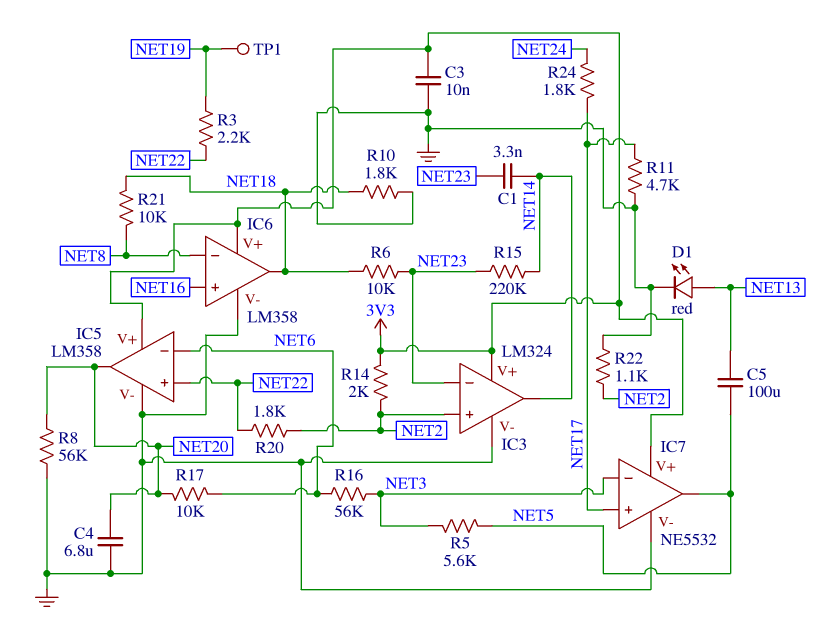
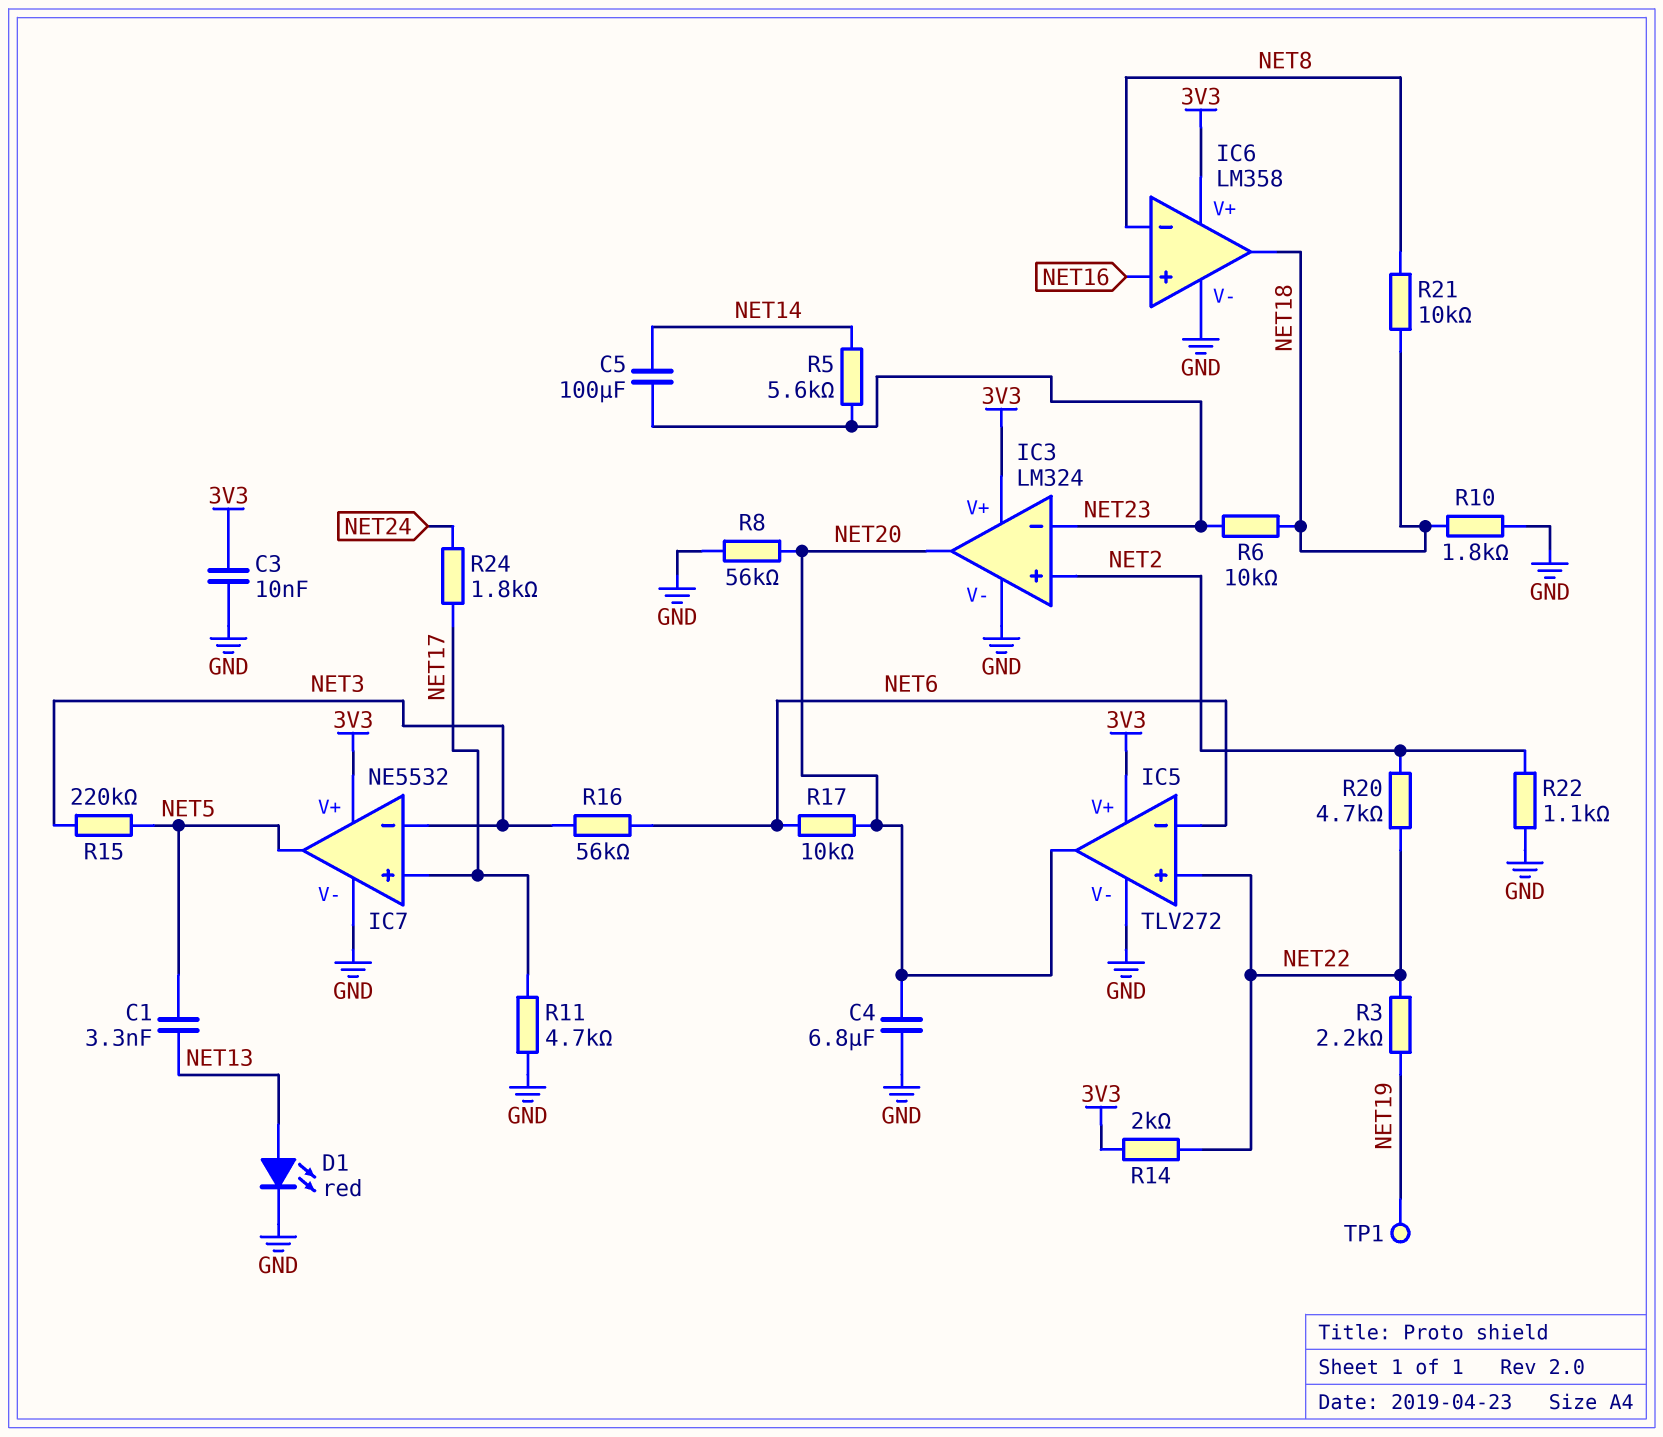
C1: 3.3nF (NET14, NET23) -> 3.3nF (NET5, NET13)
C5: 100uF (NET5, NET13) -> 100uF (NET14, NET23)
IC3 pin out: NET14 -> NET20
IC5: LM358 -> TLV272
R5: 5.6k (NET3, NET5) -> 5.6k (NET14, NET23)
R14: 2k (3V3, NET2) -> 2k (3V3, NET22)
R15: 220k (NET14, NET23) -> 220k (NET3, NET5)
R20: 1.8k (NET2, NET22) -> 4.7k (NET2, NET22)

